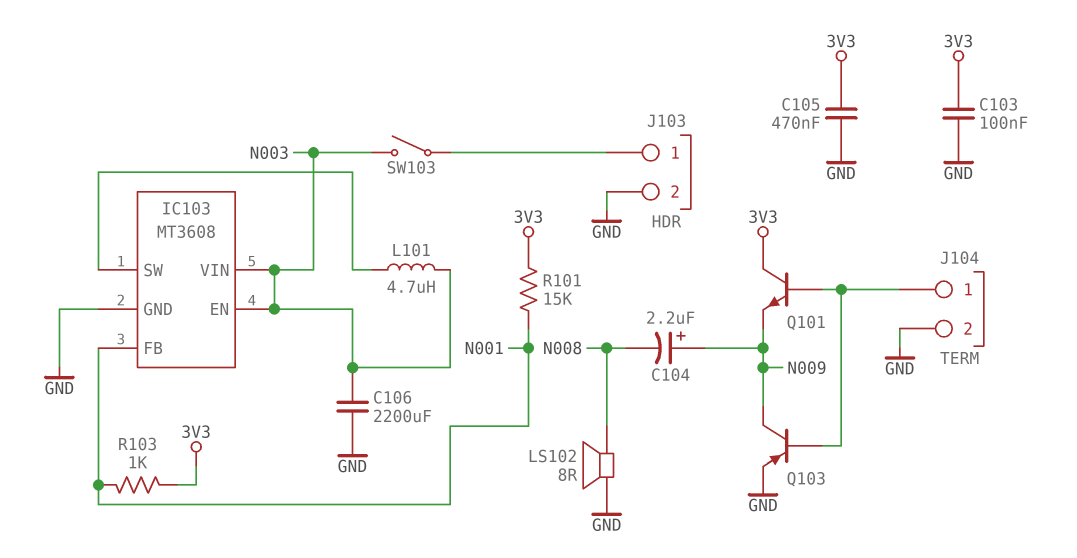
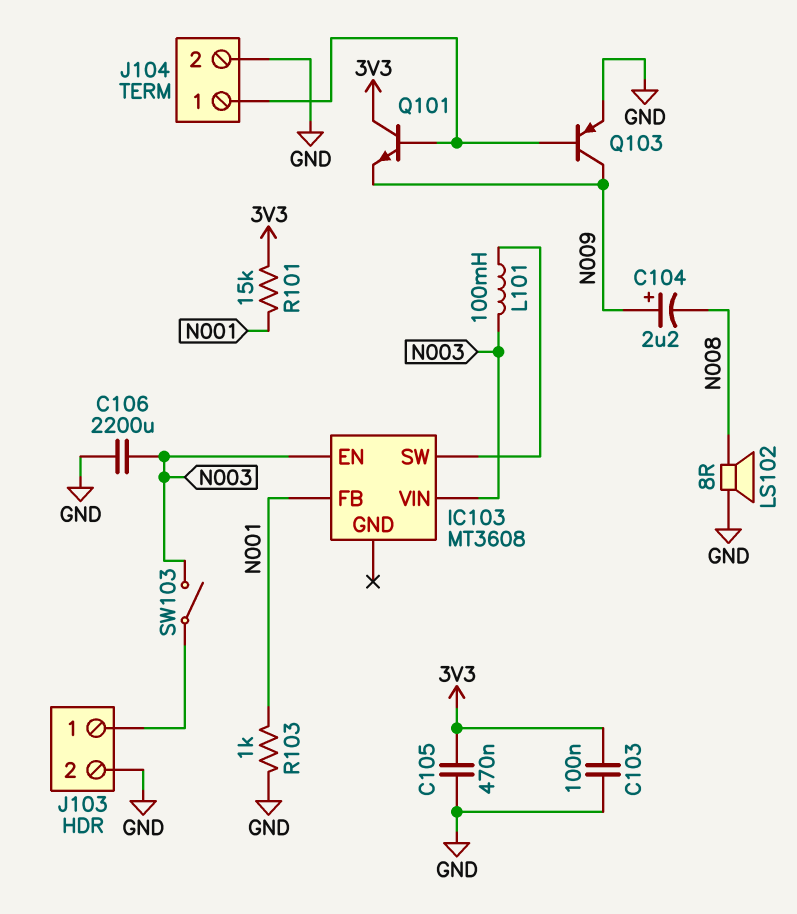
IC103 pin GND: GND -> none
L101: 4.7uH (IC103/SW, N003) -> 100mH (IC103/SW, N003)
R103: 1k (3V3, N001) -> 1k (GND, N001)

